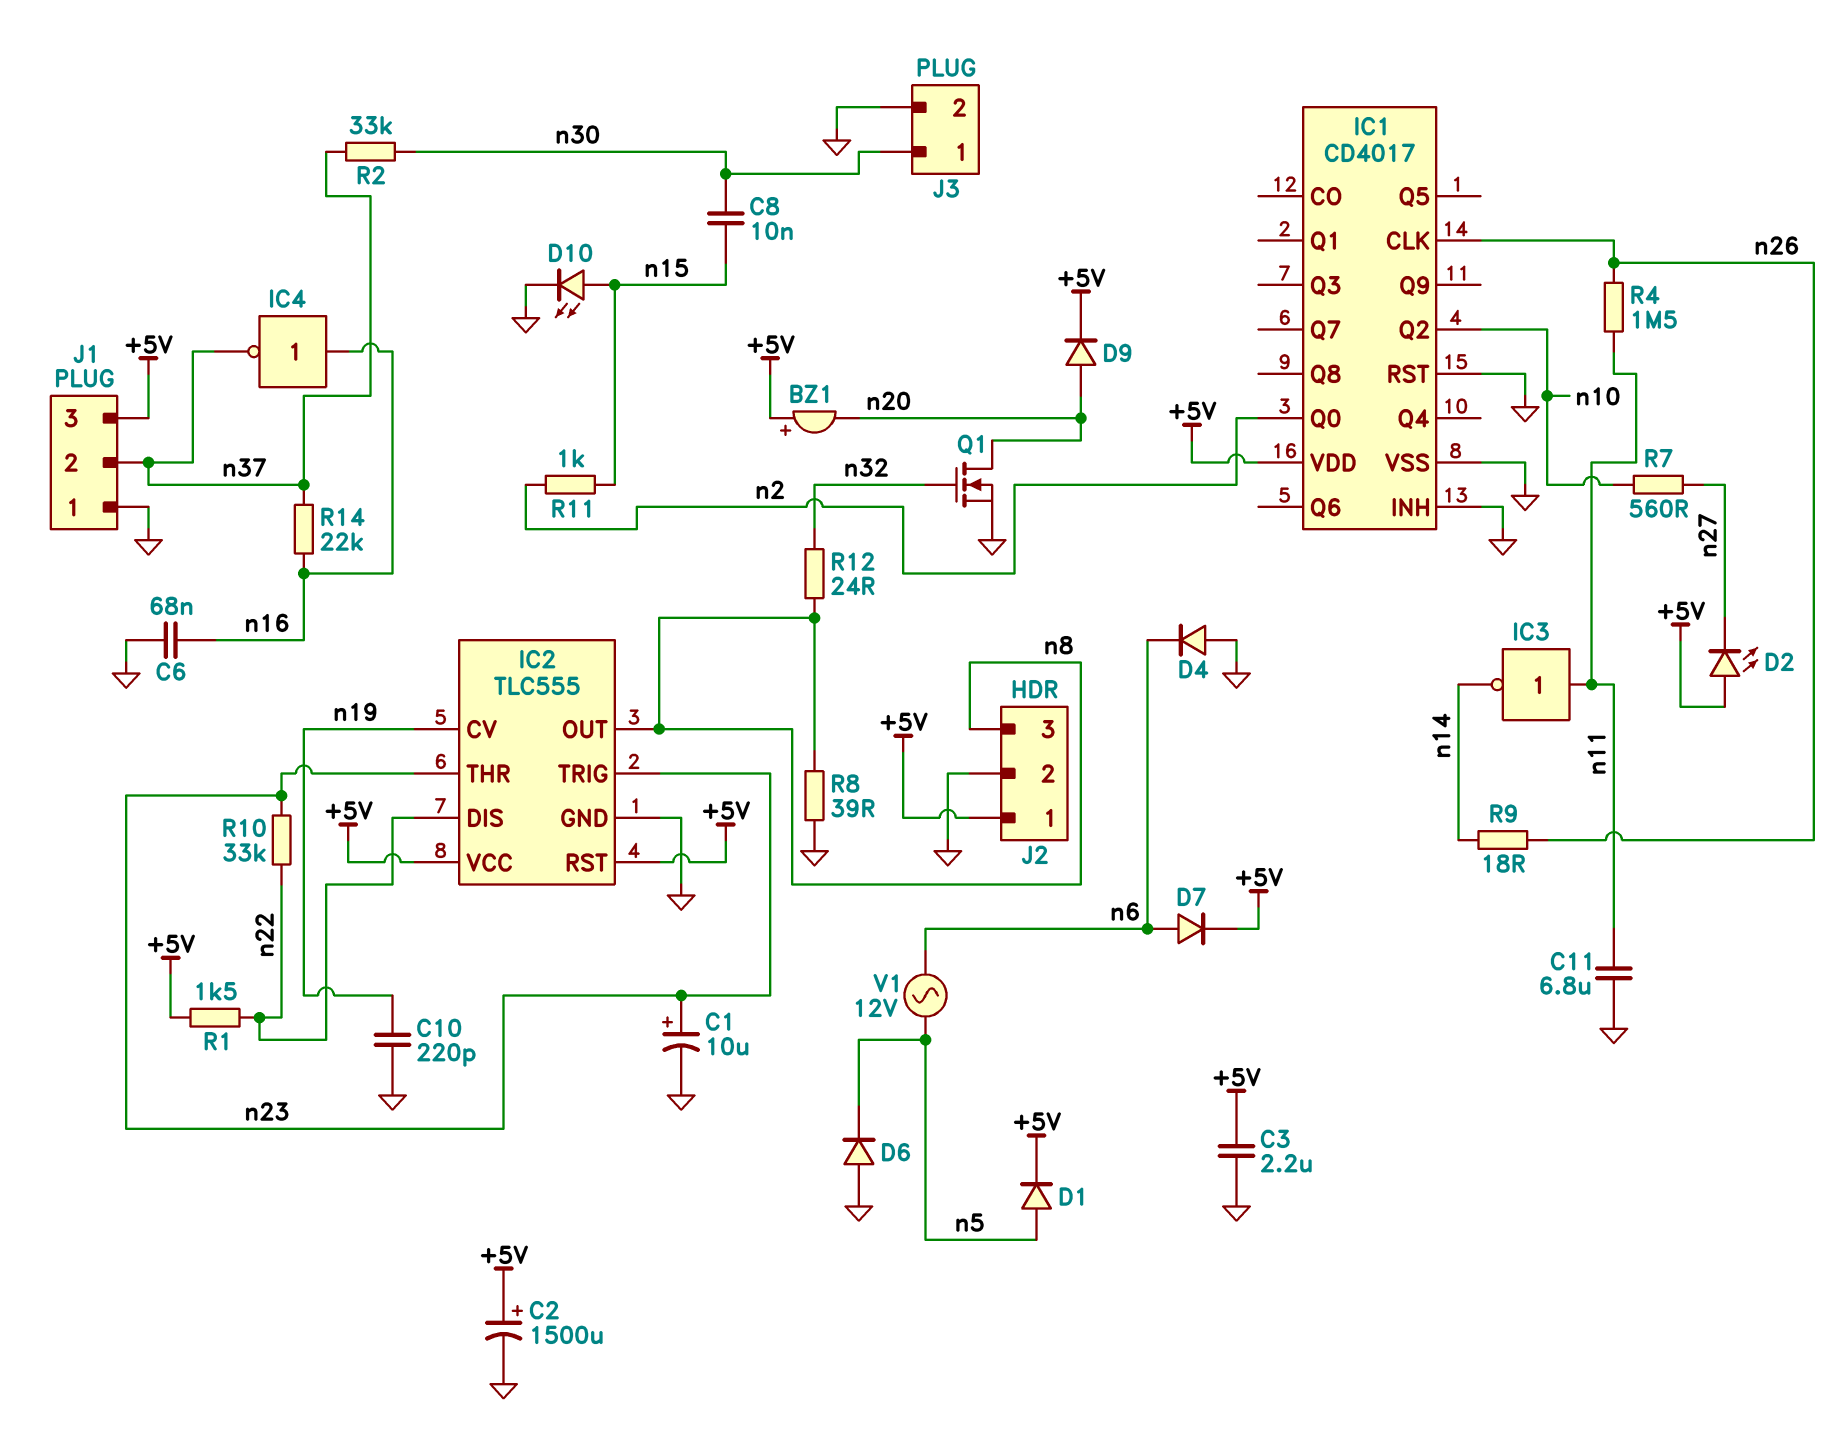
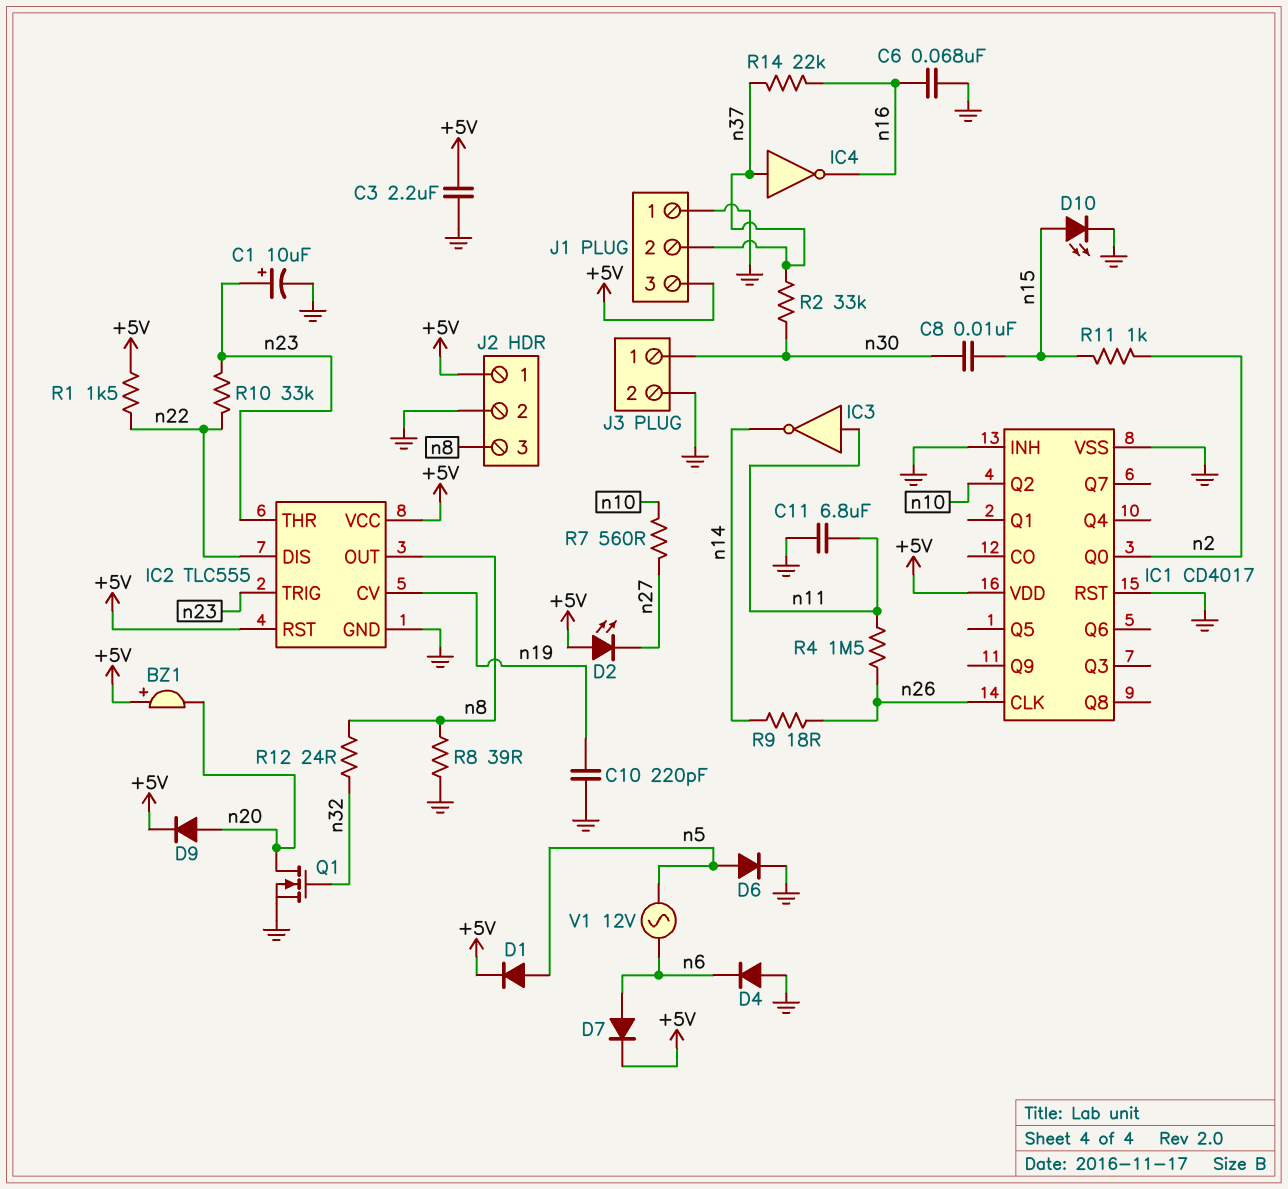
C2: 1500uF (plus +5V, minus GND) -> none
D6: diode (A GND, K n5) -> diode (A n5, K GND)
IC4: NOT (in n16, out n37) -> NOT (in n37, out n16)

